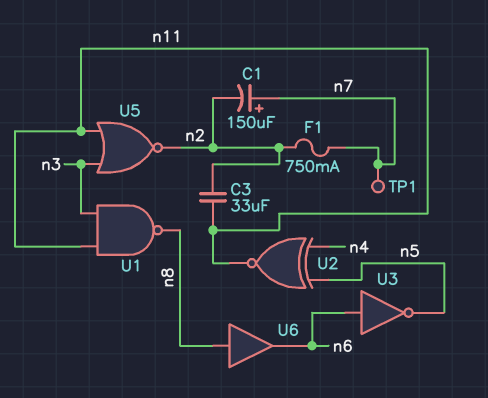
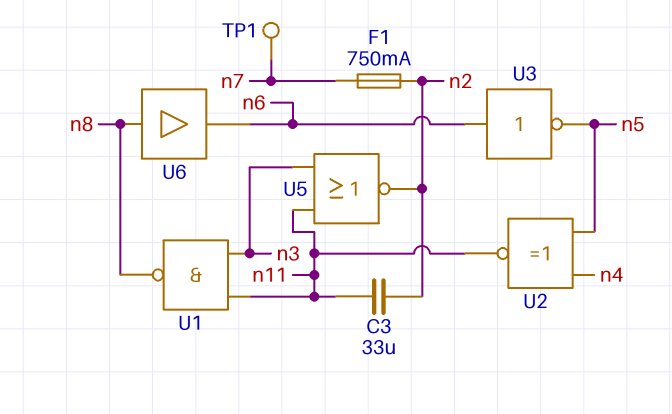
C1: 150uF (plus n7, minus n2) -> none

